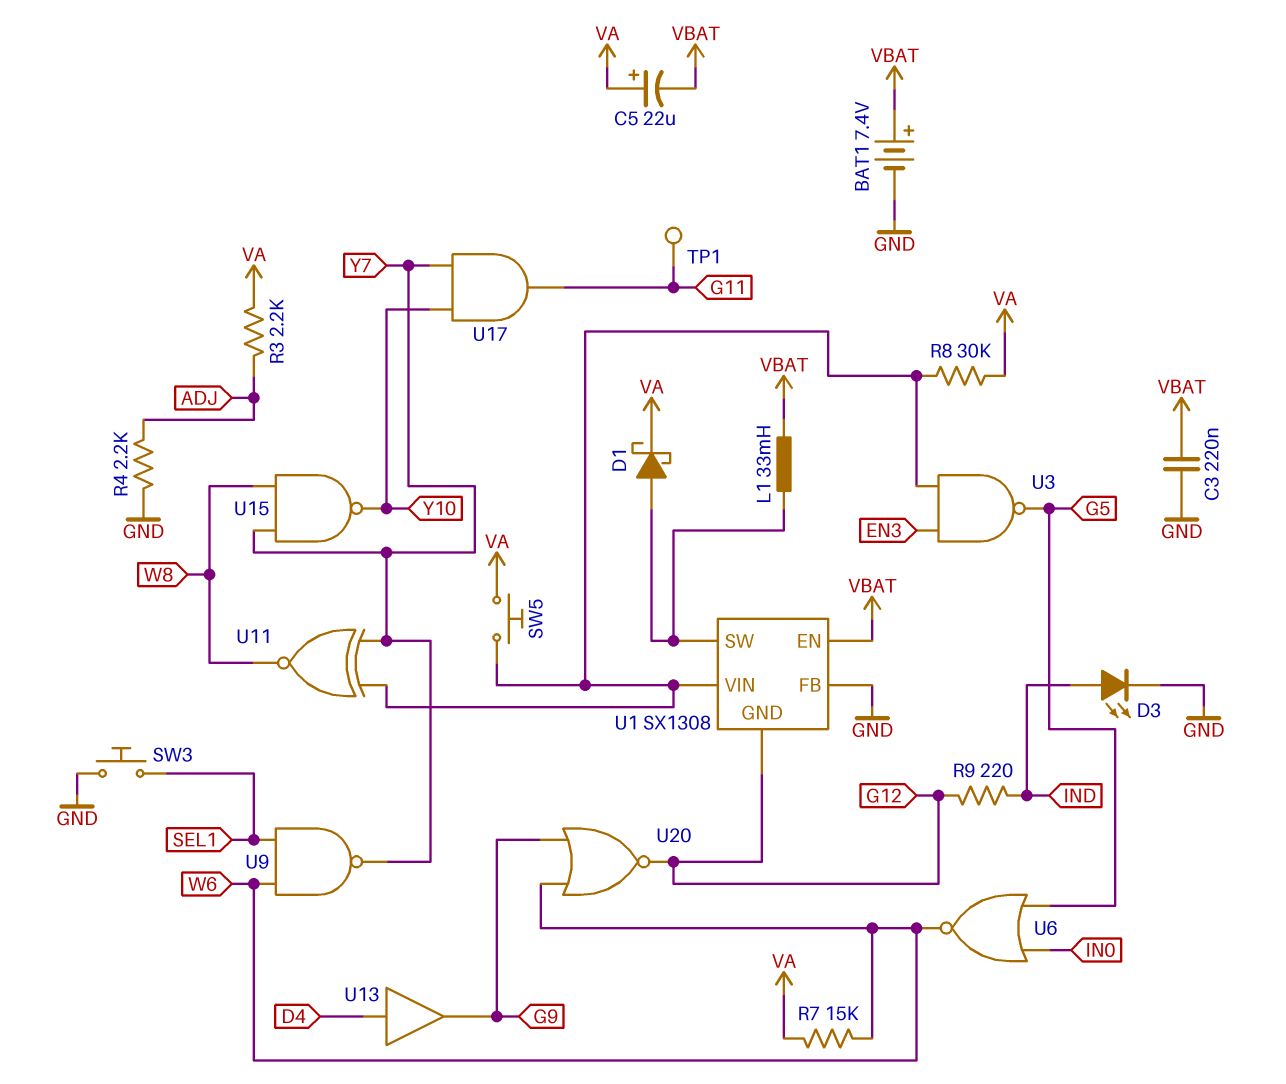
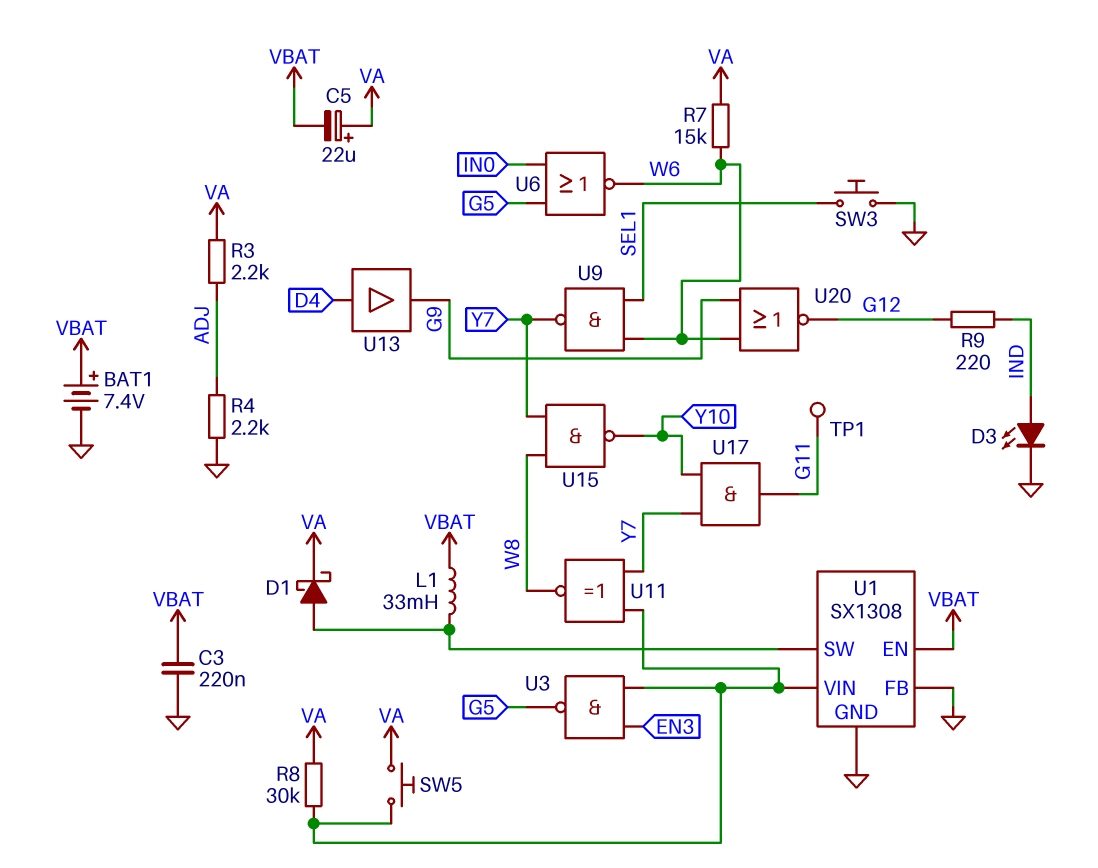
U1 pin GND: G12 -> GND

